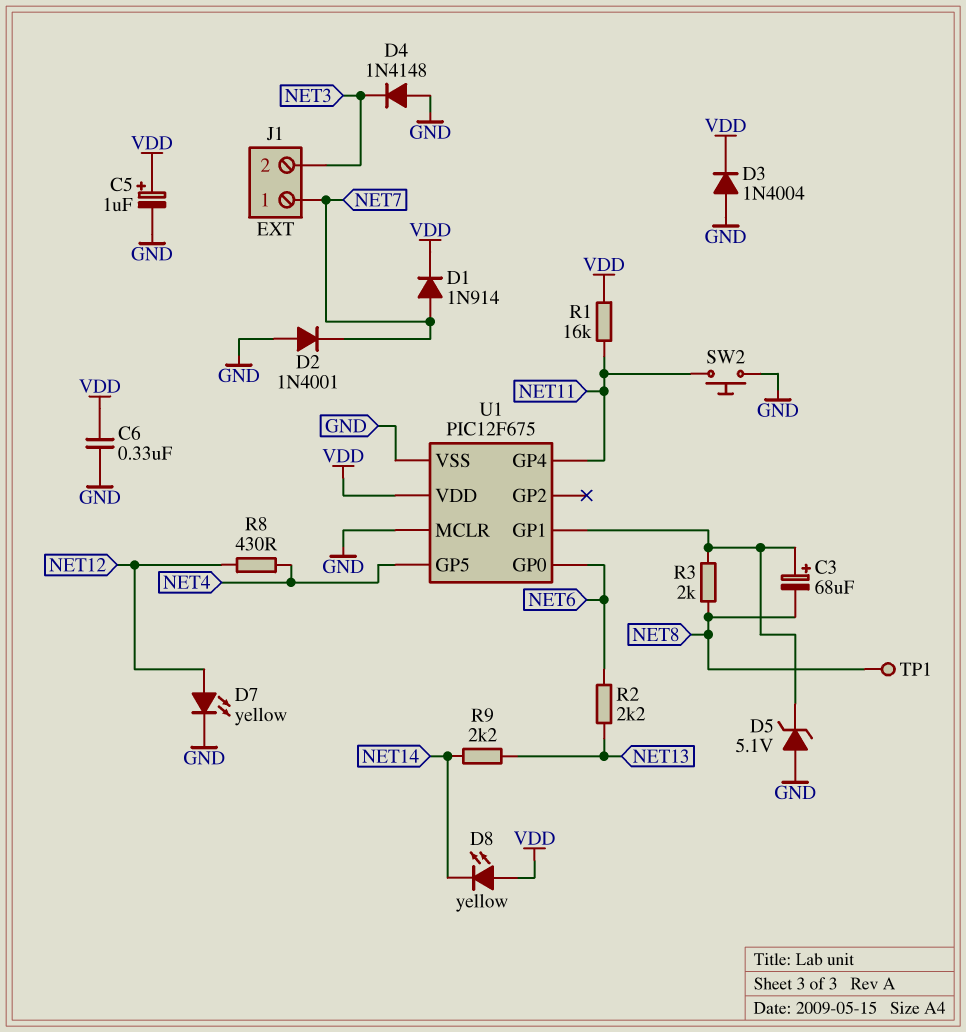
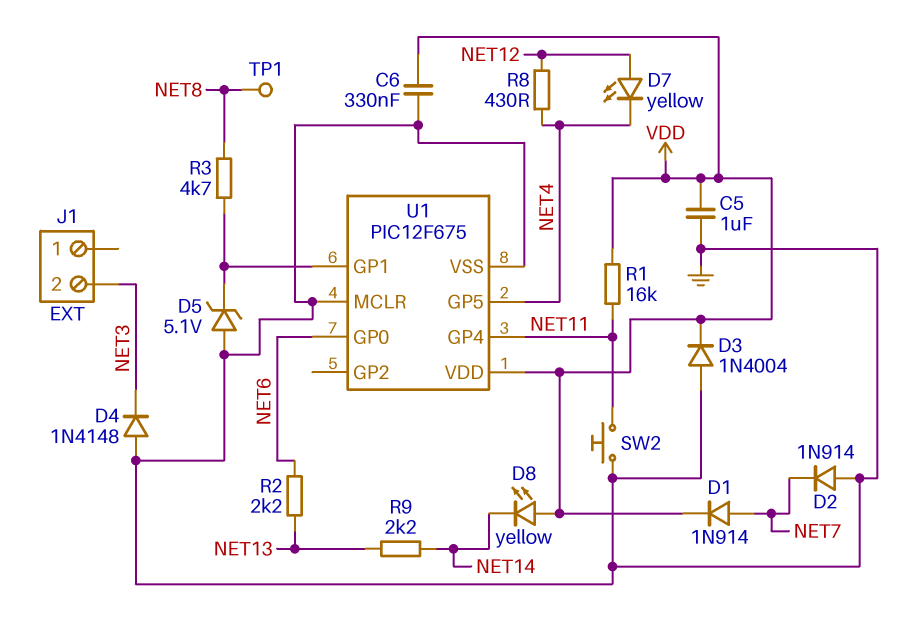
C3: 68uF (plus U1/GP1, minus NET8) -> none
C5: 1uF (plus VDD, minus GND) -> 1uF (GND, VDD)
D2: diode 1N4001 (A GND, K NET7) -> diode 1N914 (A GND, K NET7)
D7: LED yellow (A NET12, K GND) -> LED yellow (A NET12, K NET4)
J1 pin 1: NET7 -> none
R3: 2k (NET8, U1/GP1) -> 4.7k (NET8, U1/GP1)

